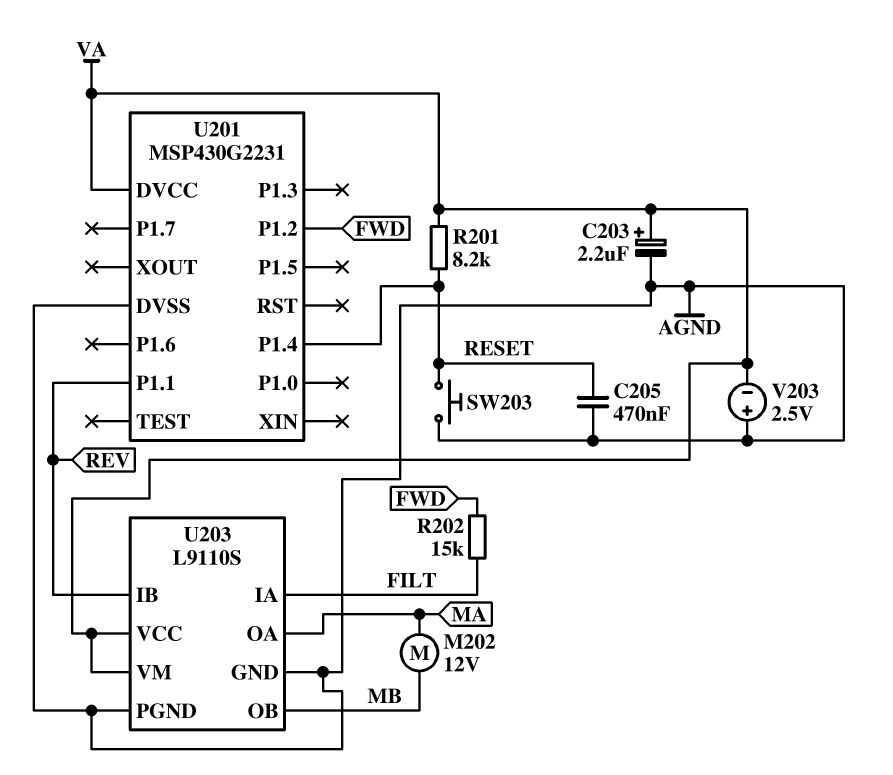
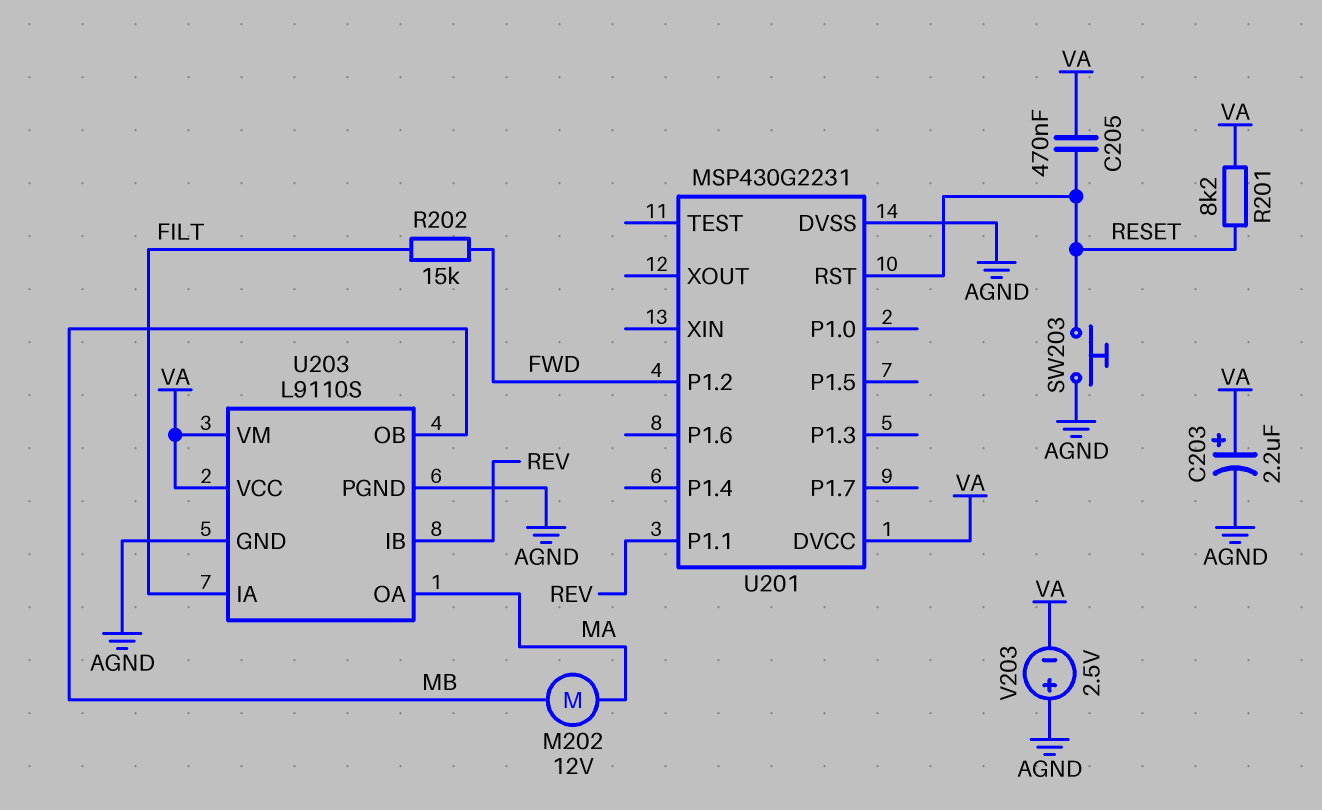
C205: 470nF (AGND, RESET) -> 470nF (RESET, VA)
U201 pin P1.4: RESET -> none
U201 pin RST: none -> RESET

